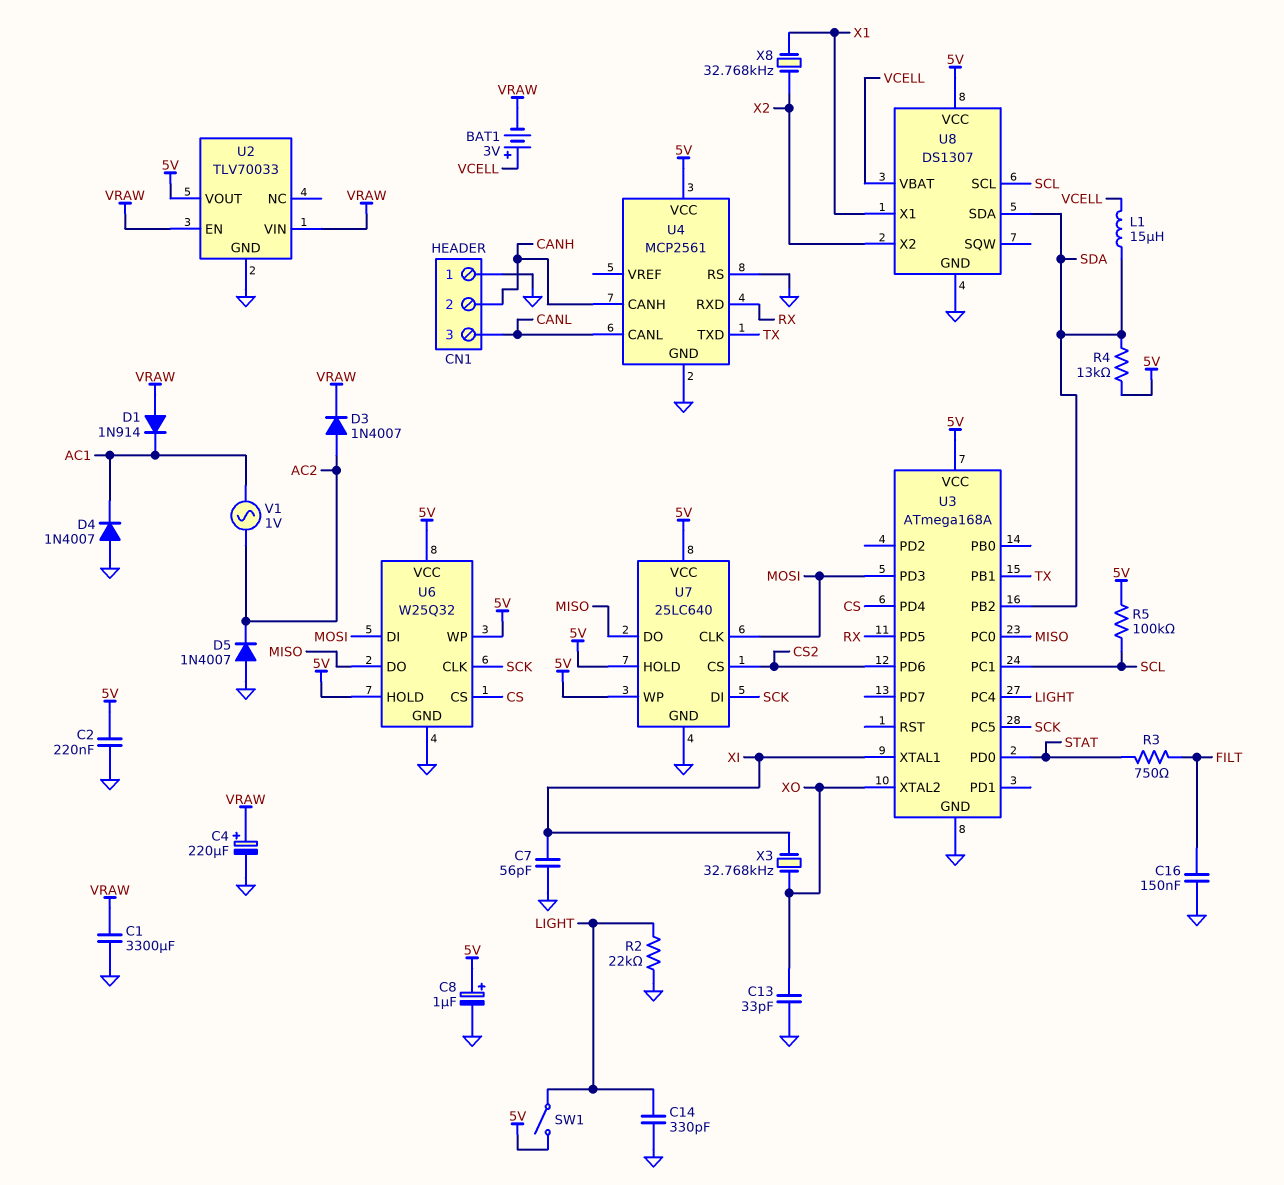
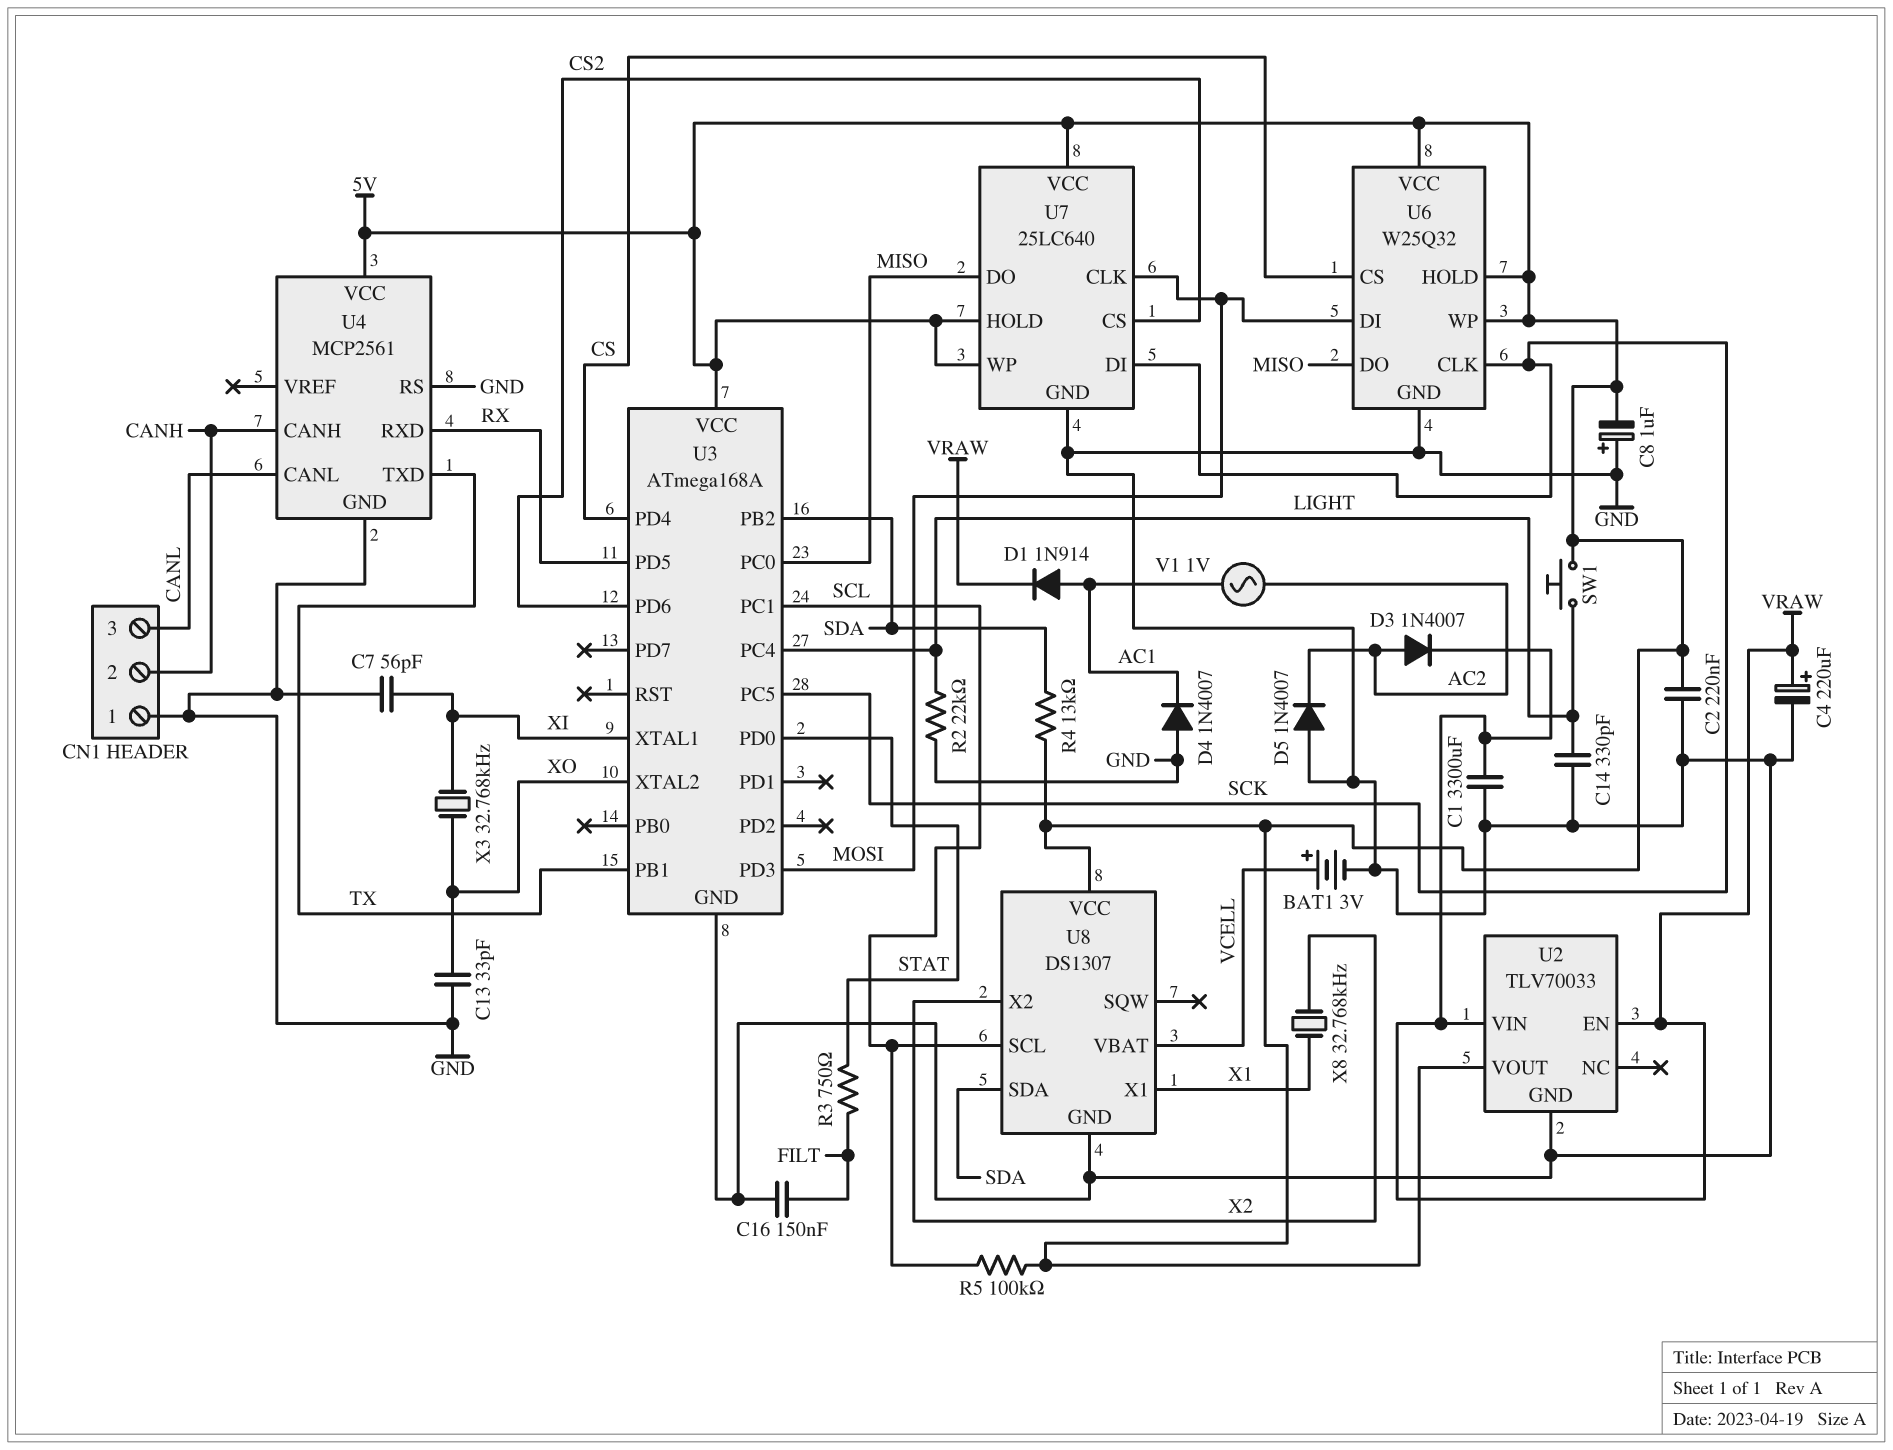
BAT1: 3V (plus VCELL, minus VRAW) -> 3V (plus VCELL, minus GND)
C8: 1uF (plus 5V, minus GND) -> 1uF (plus GND, minus 5V)
D1: diode 1N914 (A VRAW, K AC1) -> diode 1N914 (A AC1, K VRAW)
L1: 15uH (SDA, VCELL) -> none
SW1: switch (5V, LIGHT) -> button (5V, LIGHT)

